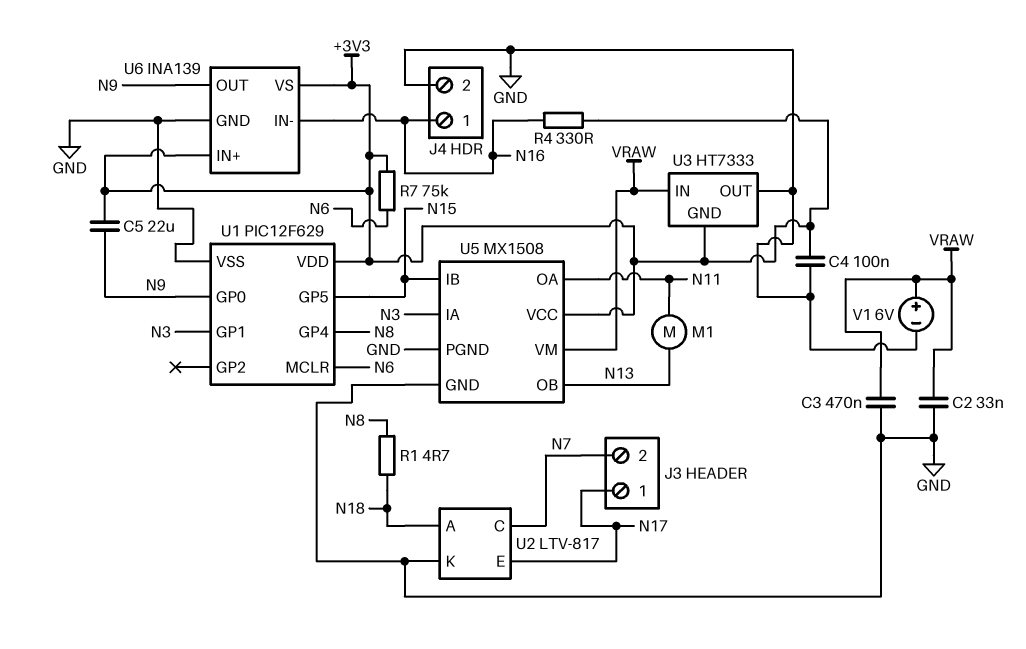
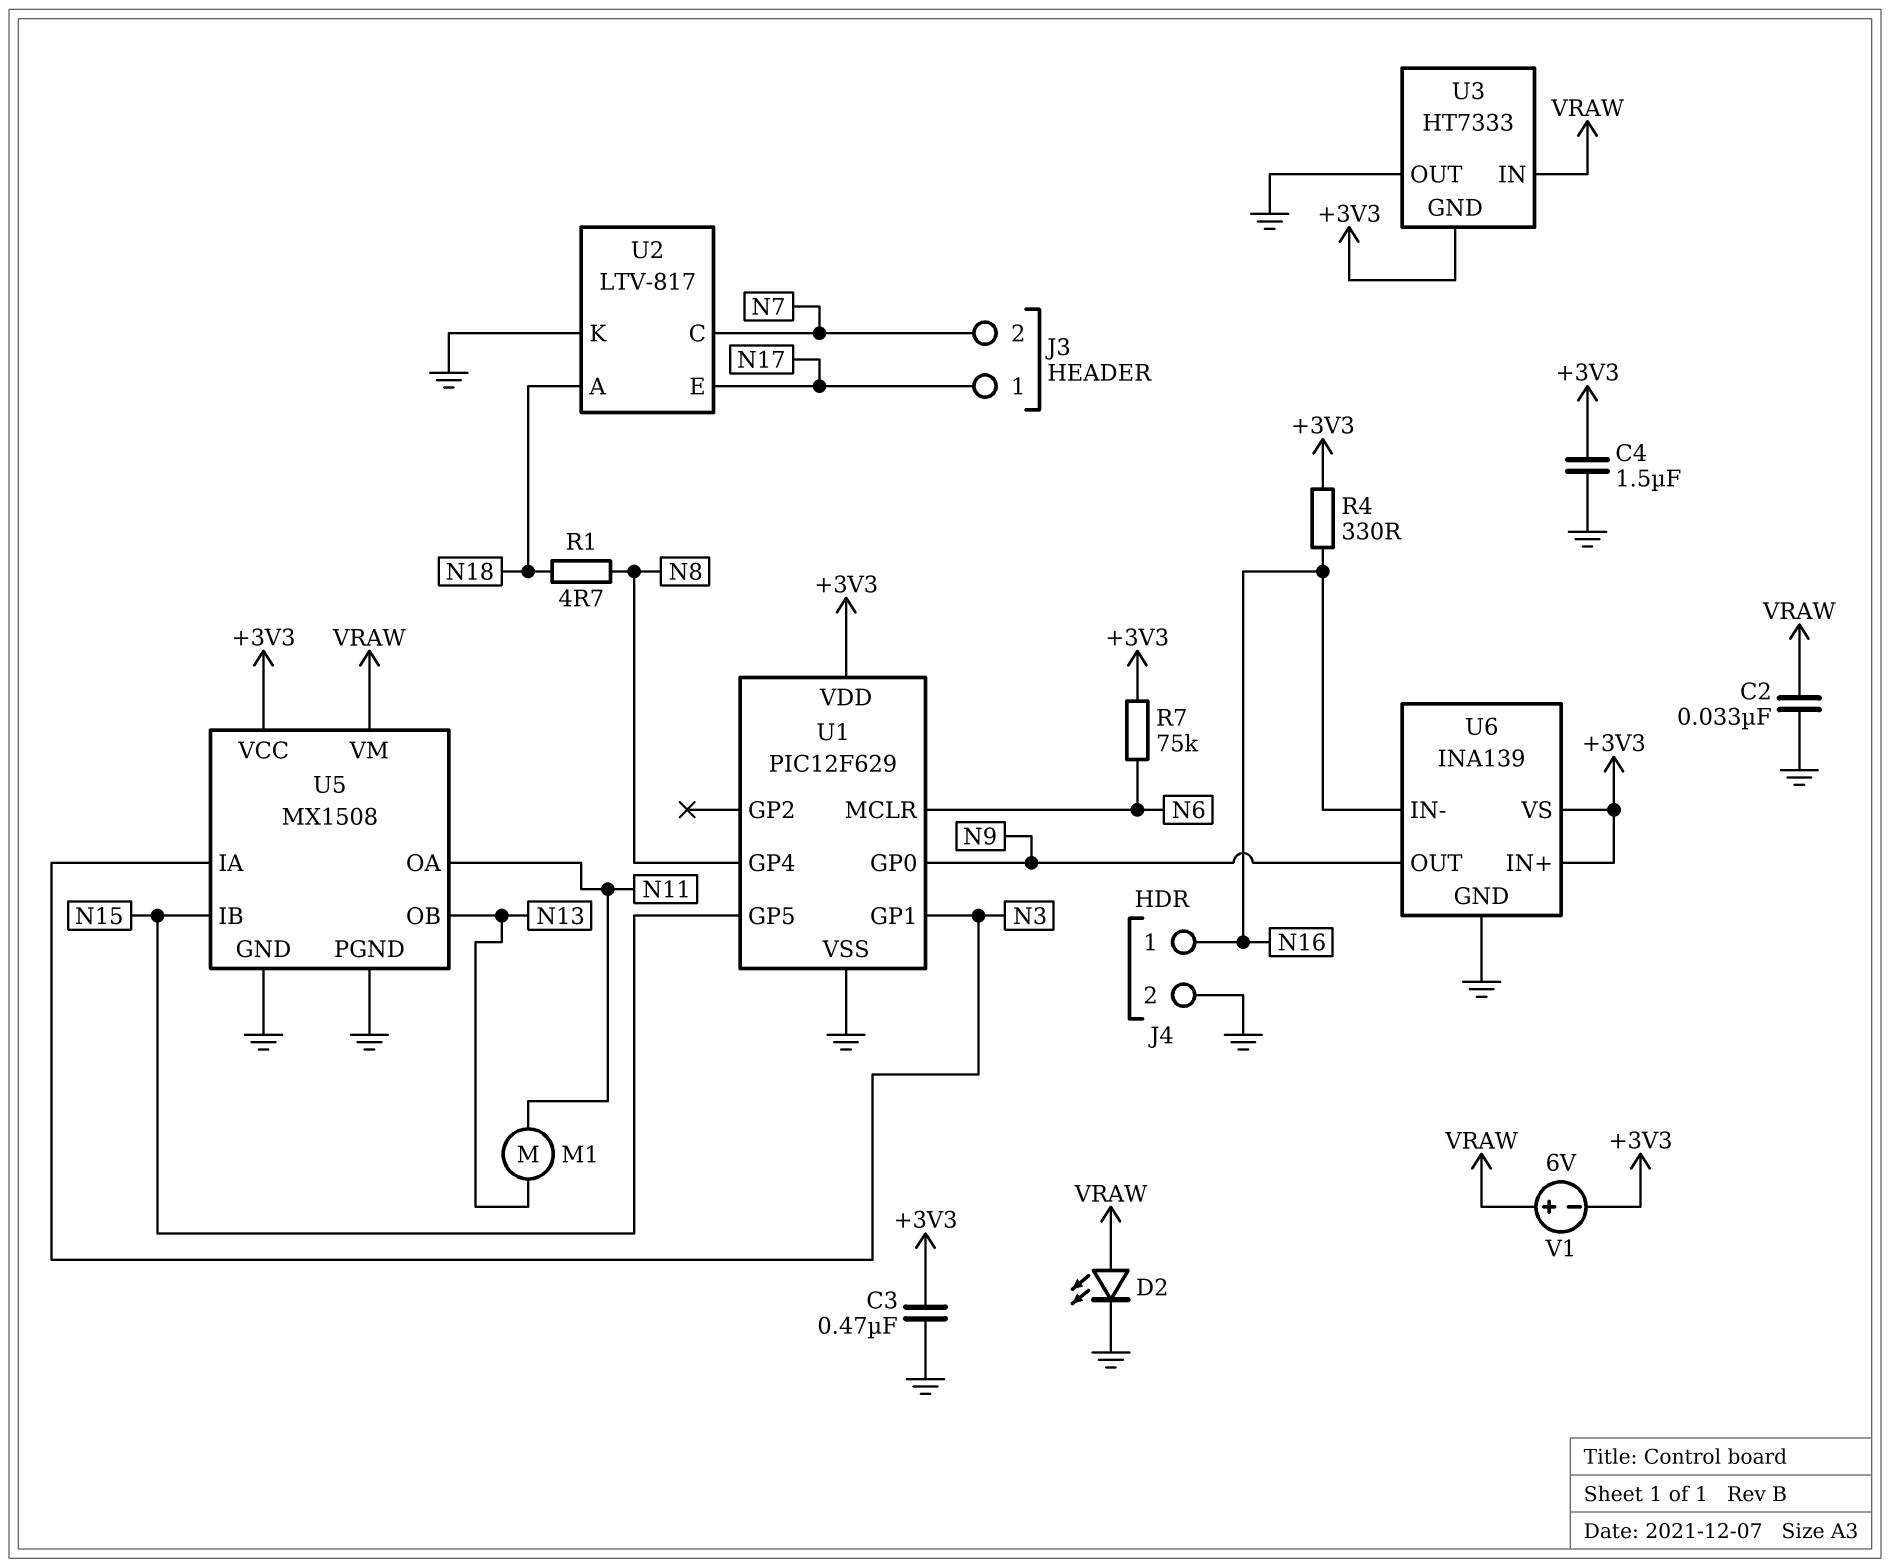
C3: 470nF (GND, VRAW) -> 470nF (+3V3, GND)
C4: 100nF (+3V3, GND) -> 1.5uF (+3V3, GND)
C5: 22uF (+3V3, N9) -> none
D2: none -> LED (A VRAW, K GND)
V1: 6V (plus VRAW, minus GND) -> 6V (plus VRAW, minus +3V3)

